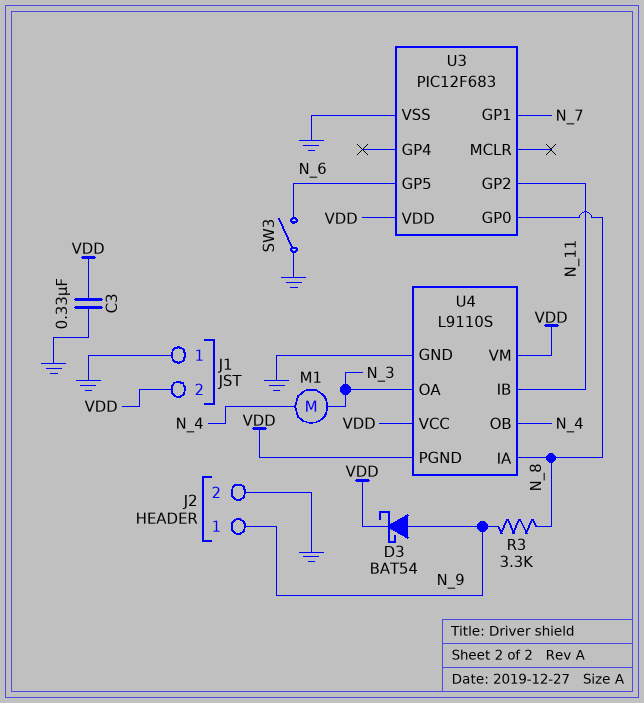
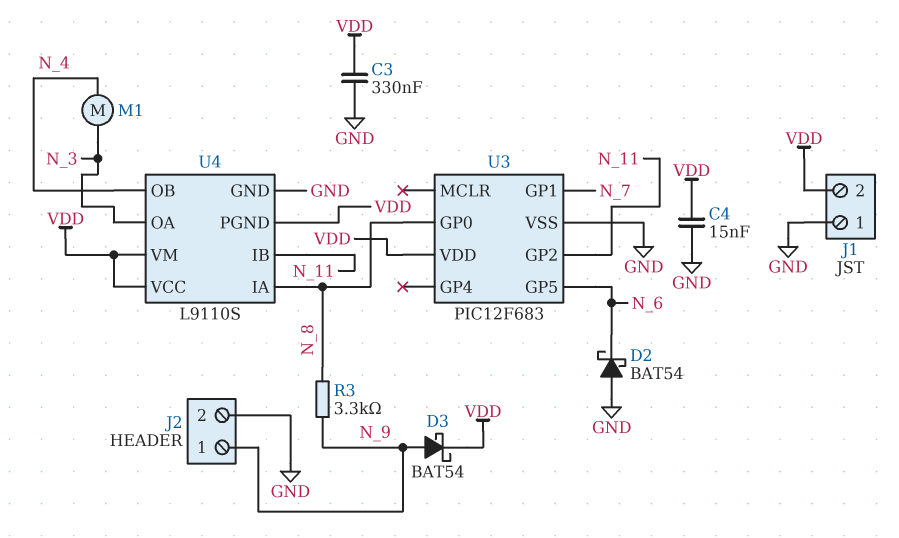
C4: none -> 15nF (GND, VDD)
D2: none -> schottky BAT54 (A GND, K N_6)
SW3: switch (GND, N_6) -> none

